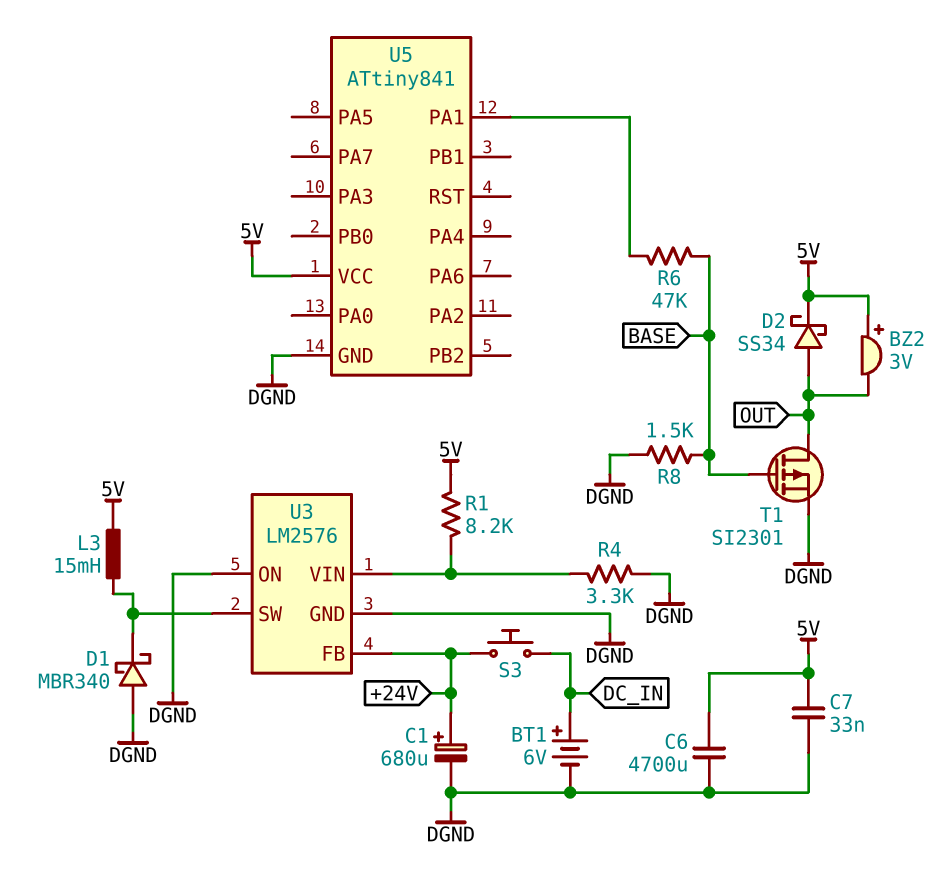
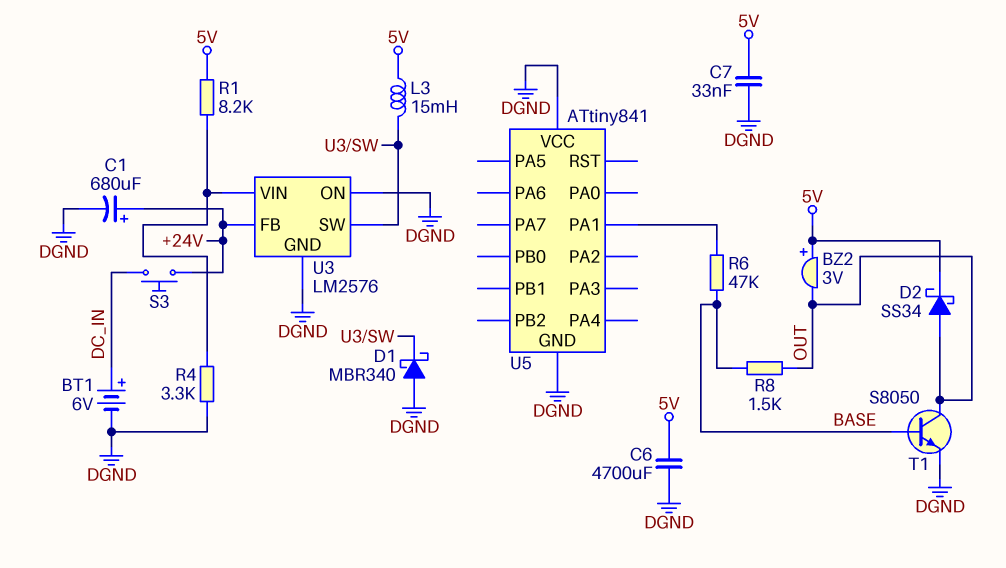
R8: 1.5k (BASE, DGND) -> 1.5k (BASE, OUT)
T1: PMOS SI2301 (G BASE, D OUT, S DGND) -> NPN S8050 (B BASE, C OUT, E DGND)
U5 pin VCC: 5V -> DGND

